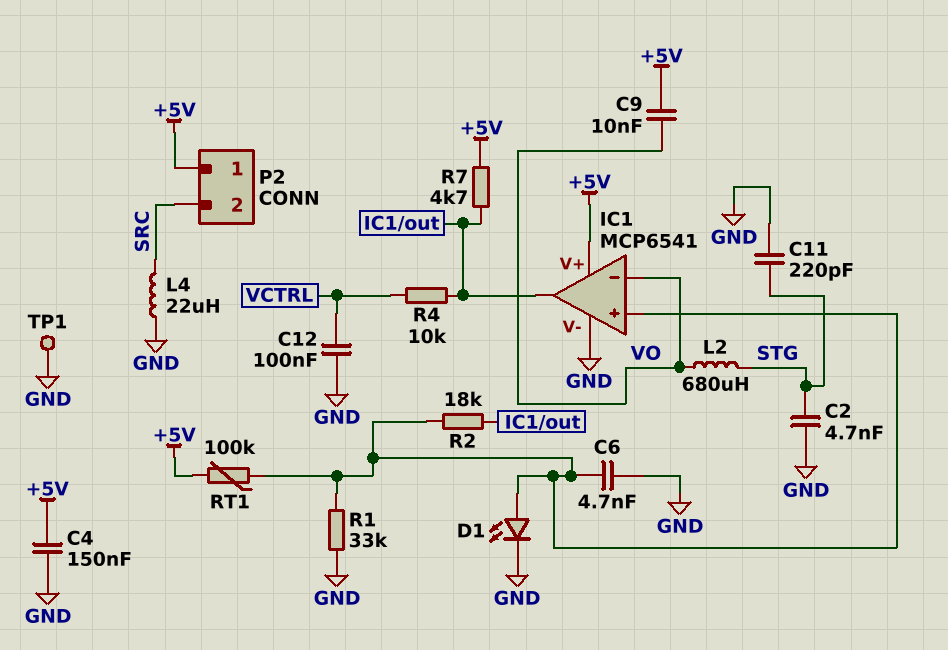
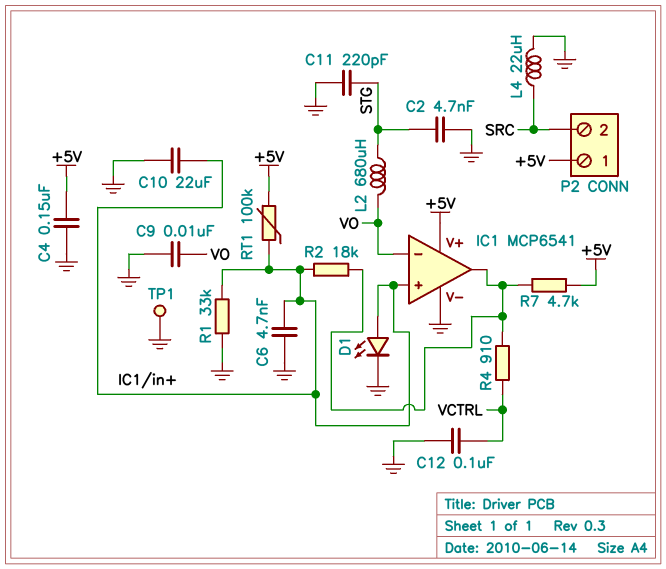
C9: 10nF (+5V, VO) -> 10nF (GND, VO)
C10: none -> 22uF (GND, IC1/in+)
R4: 10k (IC1/out, VCTRL) -> 910 (IC1/out, VCTRL)

